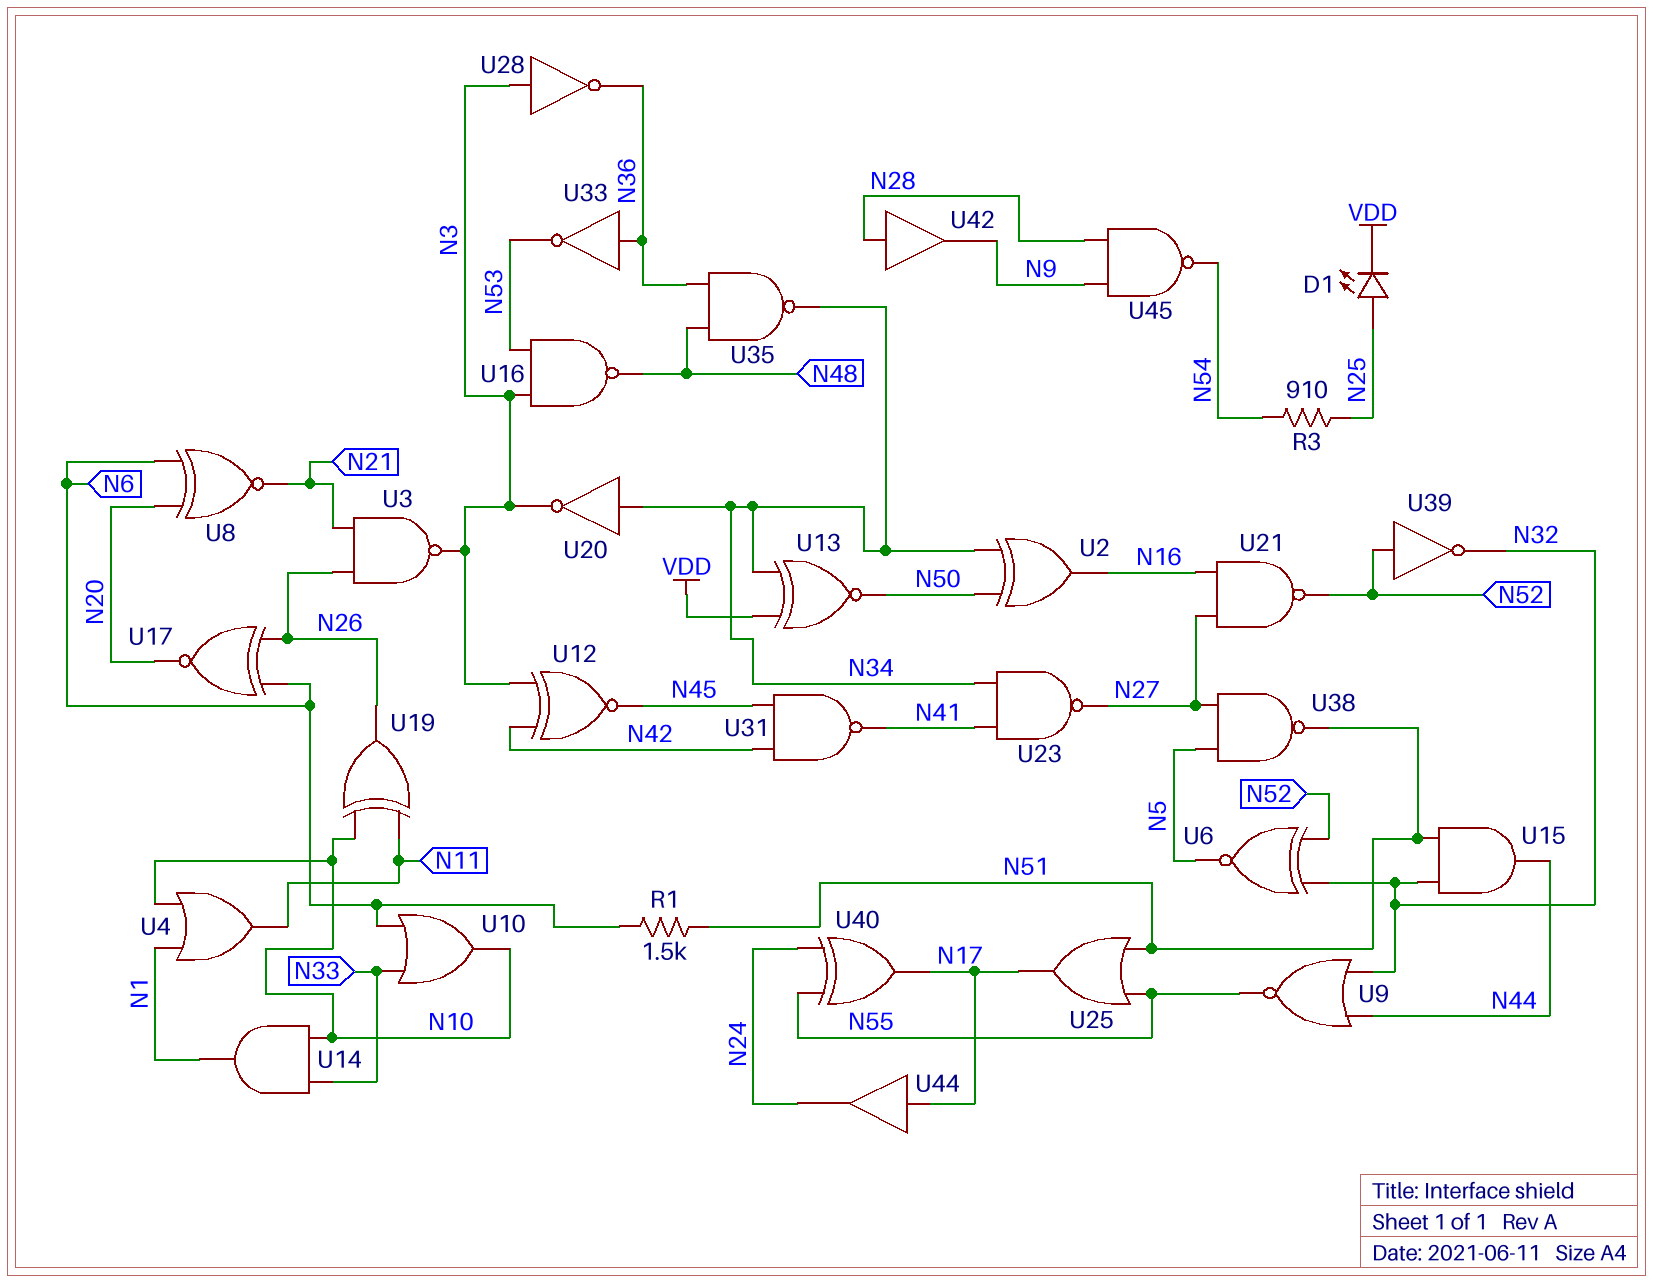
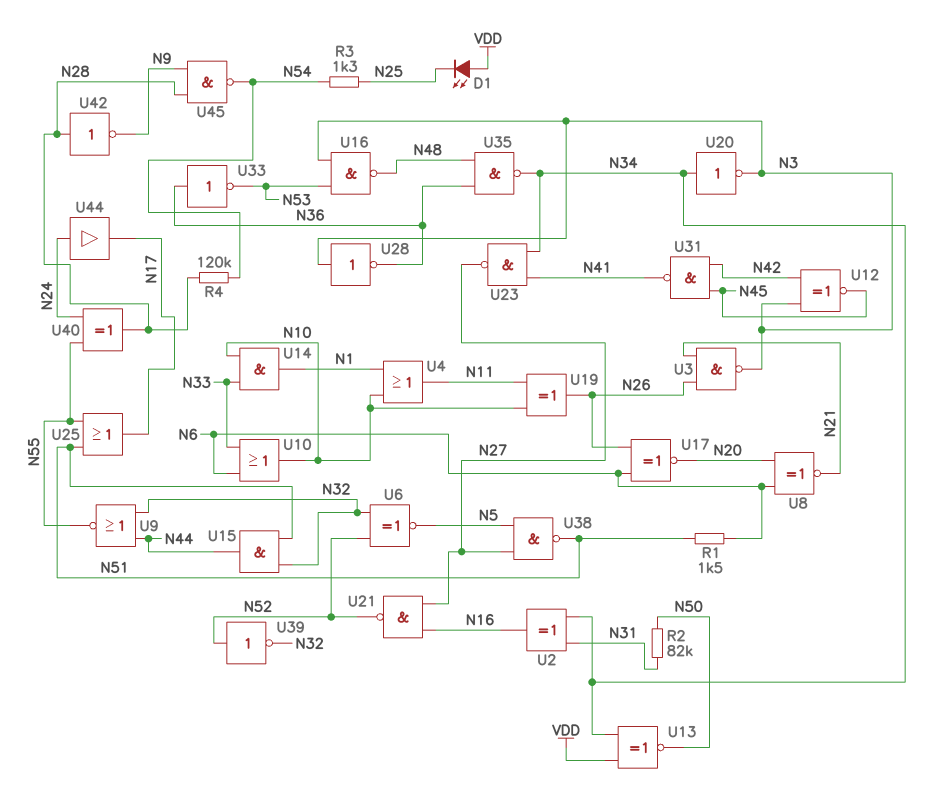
D1: LED (A N25, K VDD) -> LED (A VDD, K N25)
R2: none -> 82k (N31, N50)
R3: 910 (N25, N54) -> 1.3k (N25, N54)
R4: none -> 120k (N28, N54)
U2: XOR (in N34, in N50, out N16) -> XOR (in N31, in N34, out N16)
U40: XOR (in N24, in N55, out N17) -> XOR (in N24, in N55, out N28)
U42: buffer (in N28, out N9) -> NOT (in N28, out N9)
U44: buffer (in N17, out N24) -> buffer (in N24, out N17)

